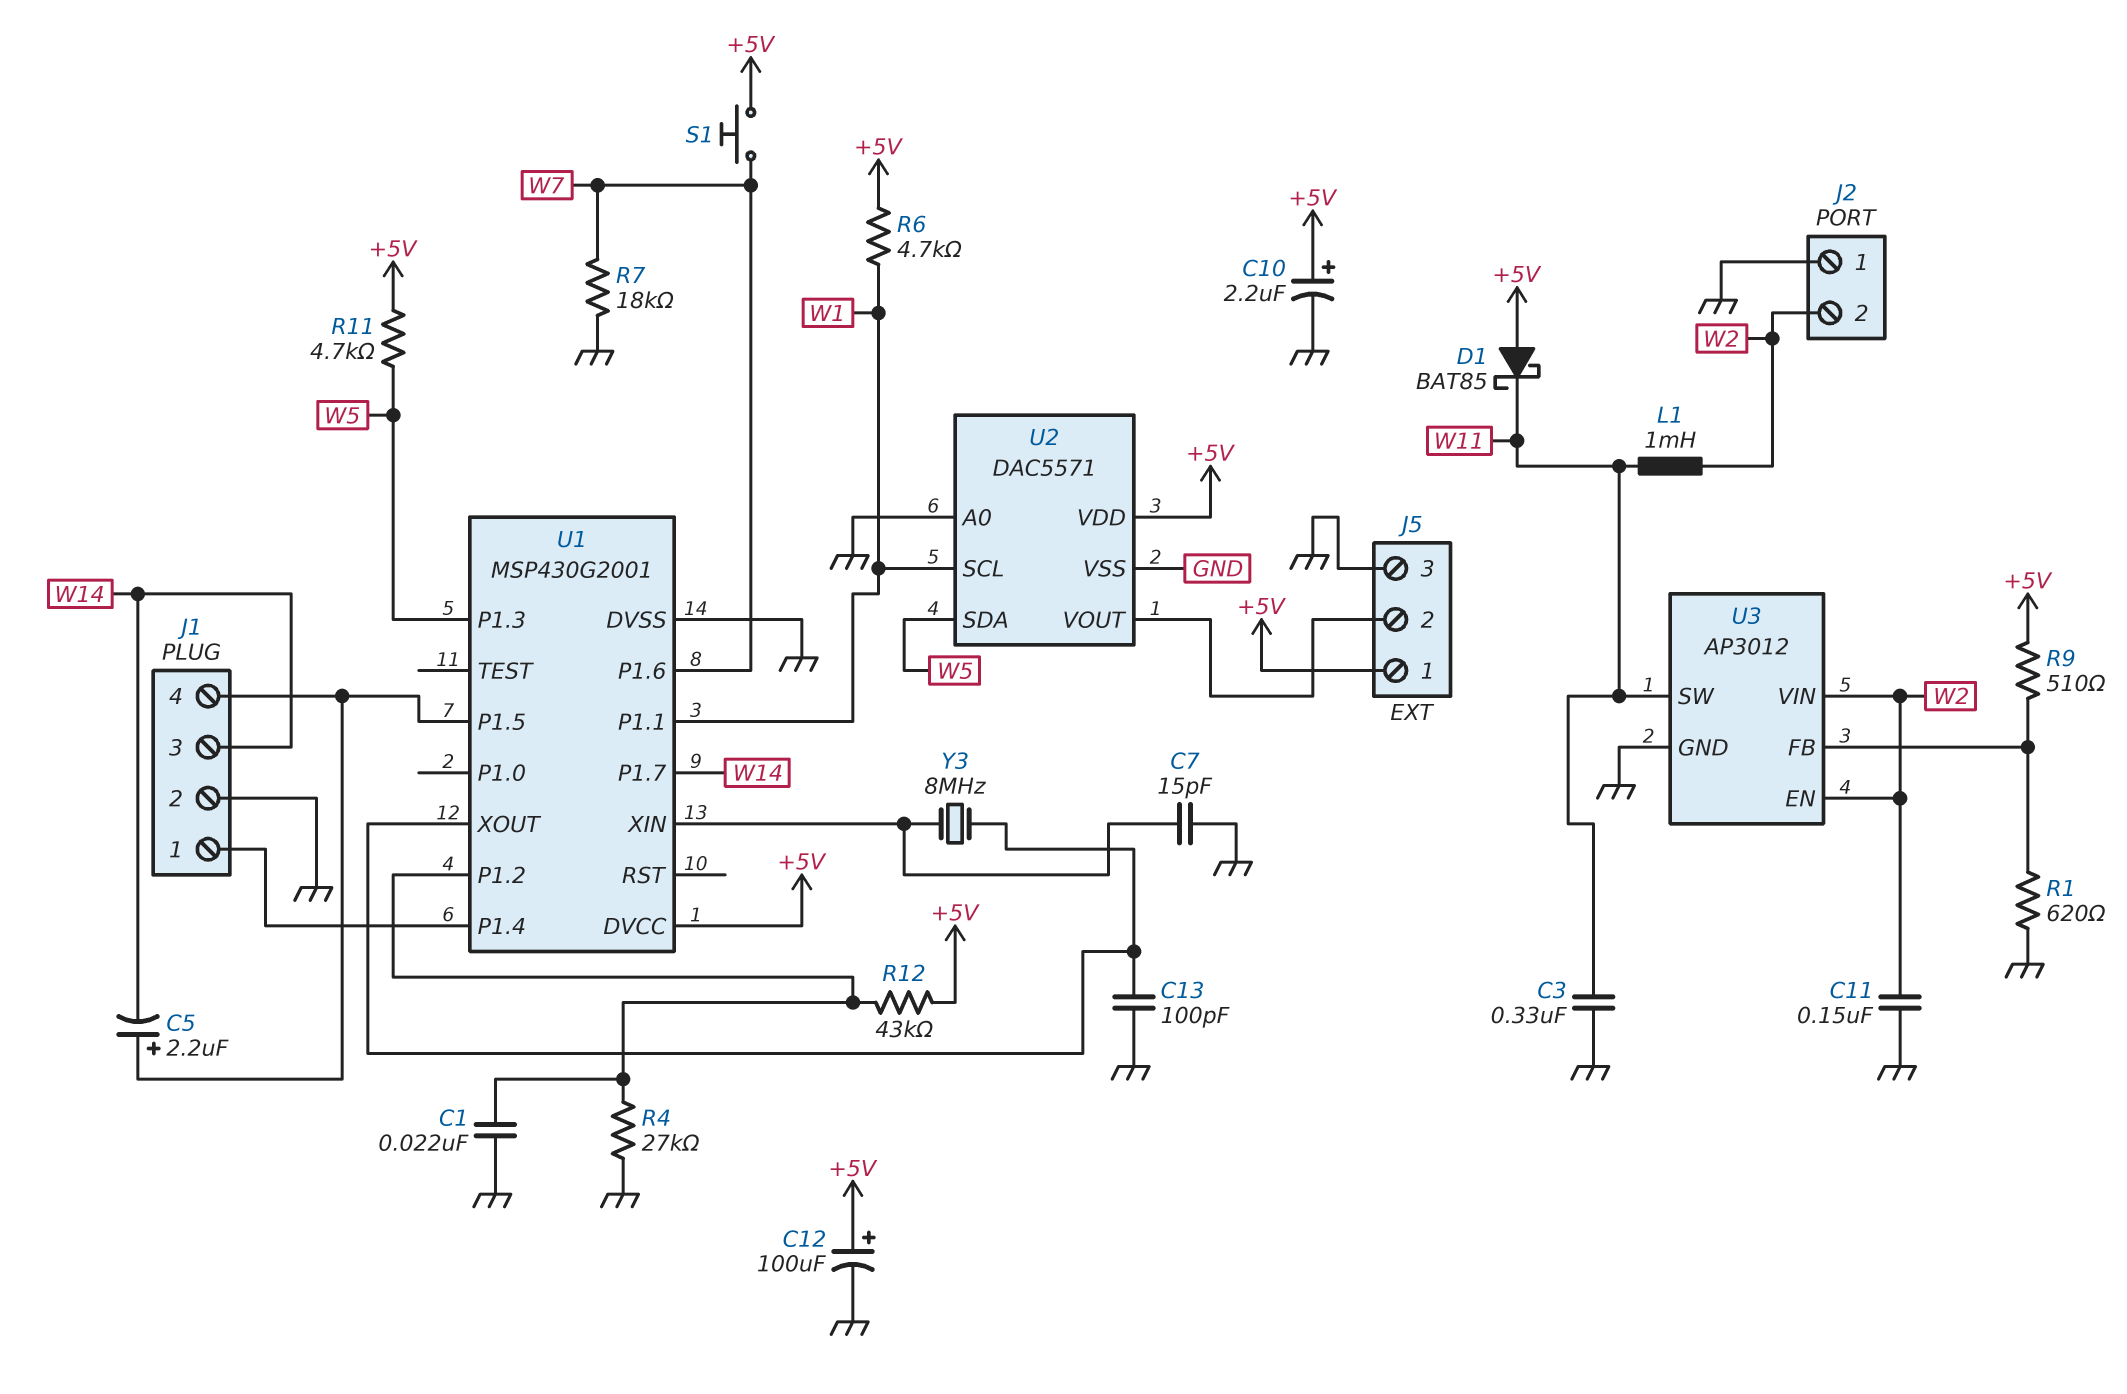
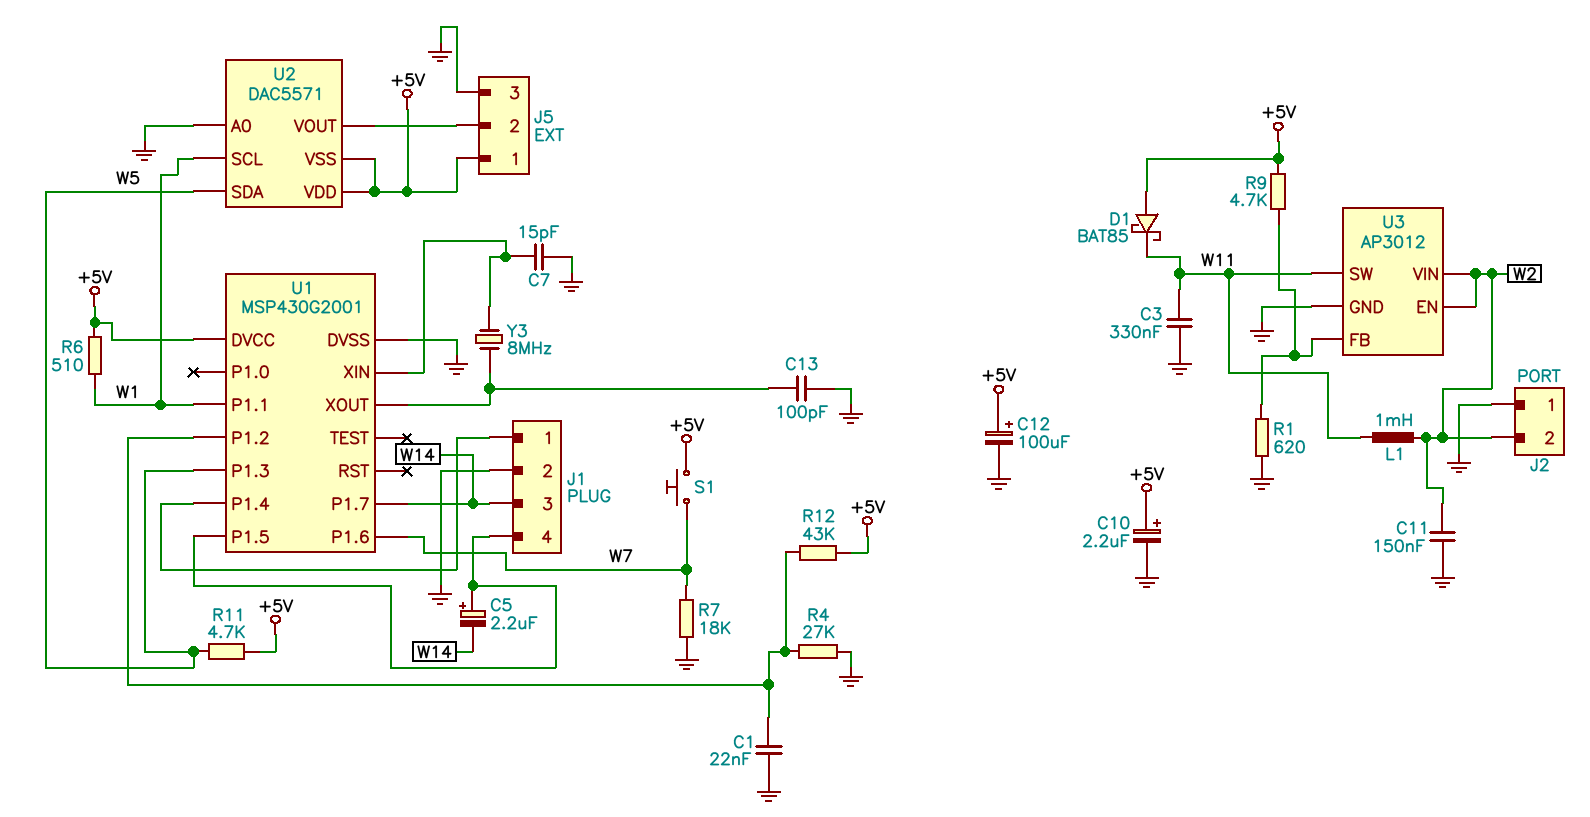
R6: 4.7k (+5V, W1) -> 510 (+5V, W1)
R9: 510 (+5V, U3/FB) -> 4.7k (+5V, U3/FB)
U2 pin VSS: GND -> +5V

